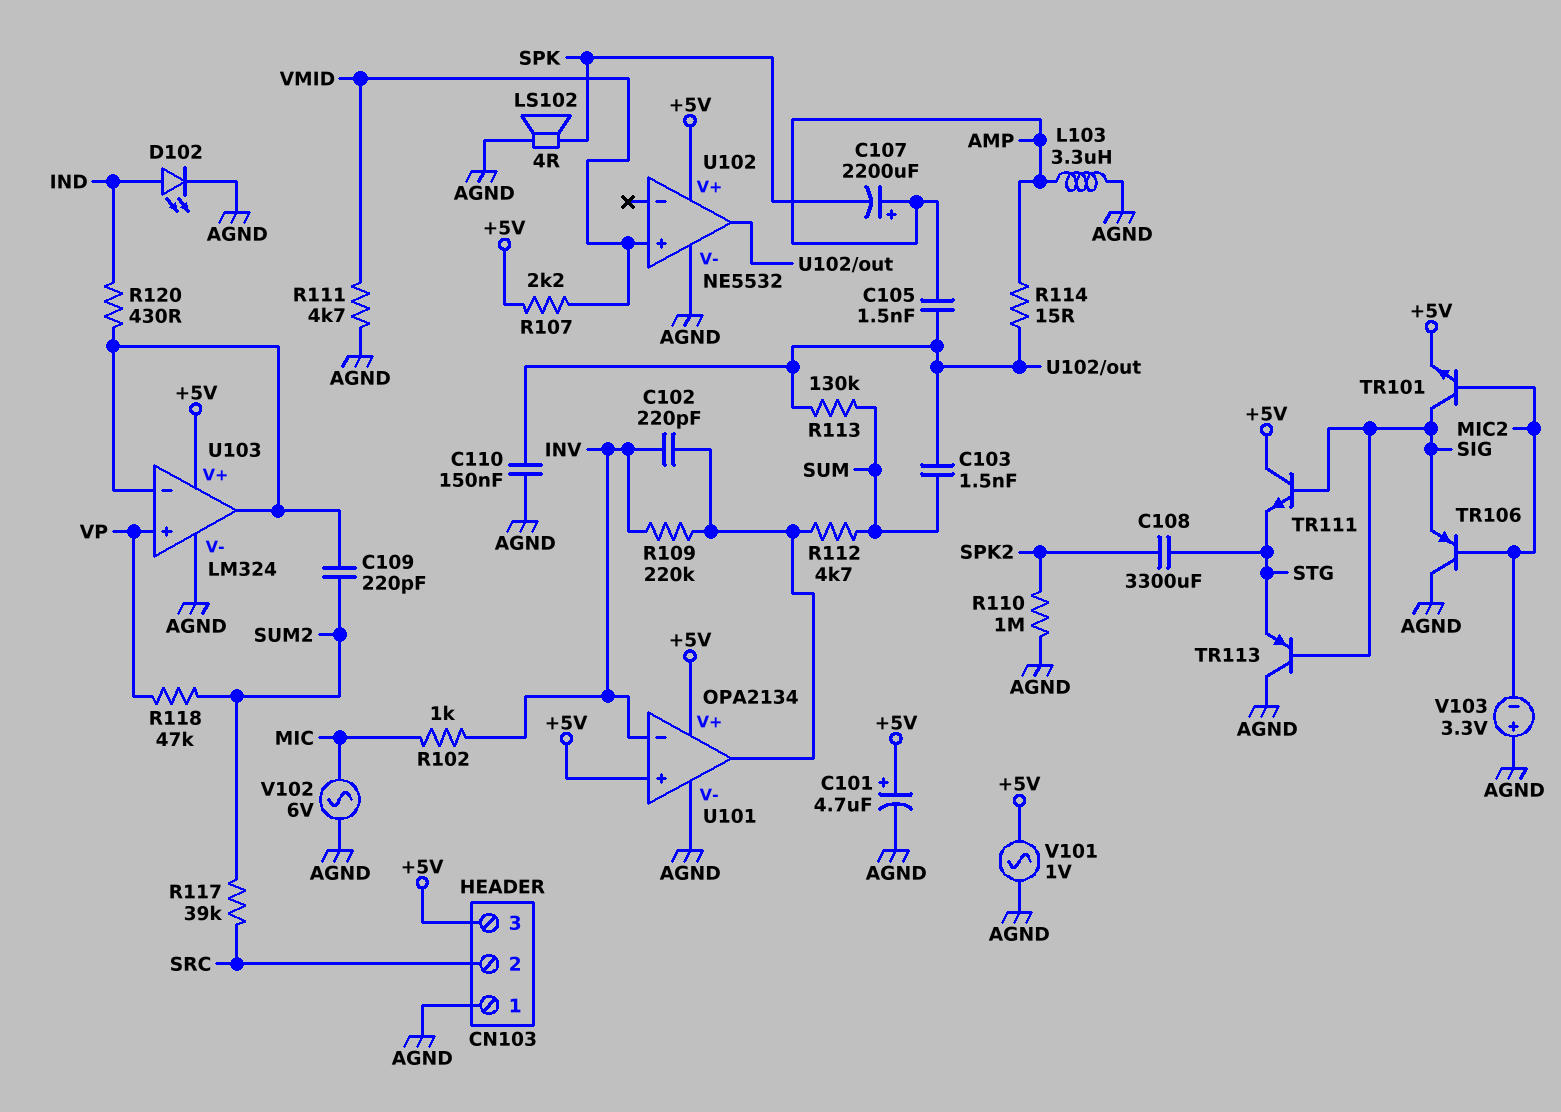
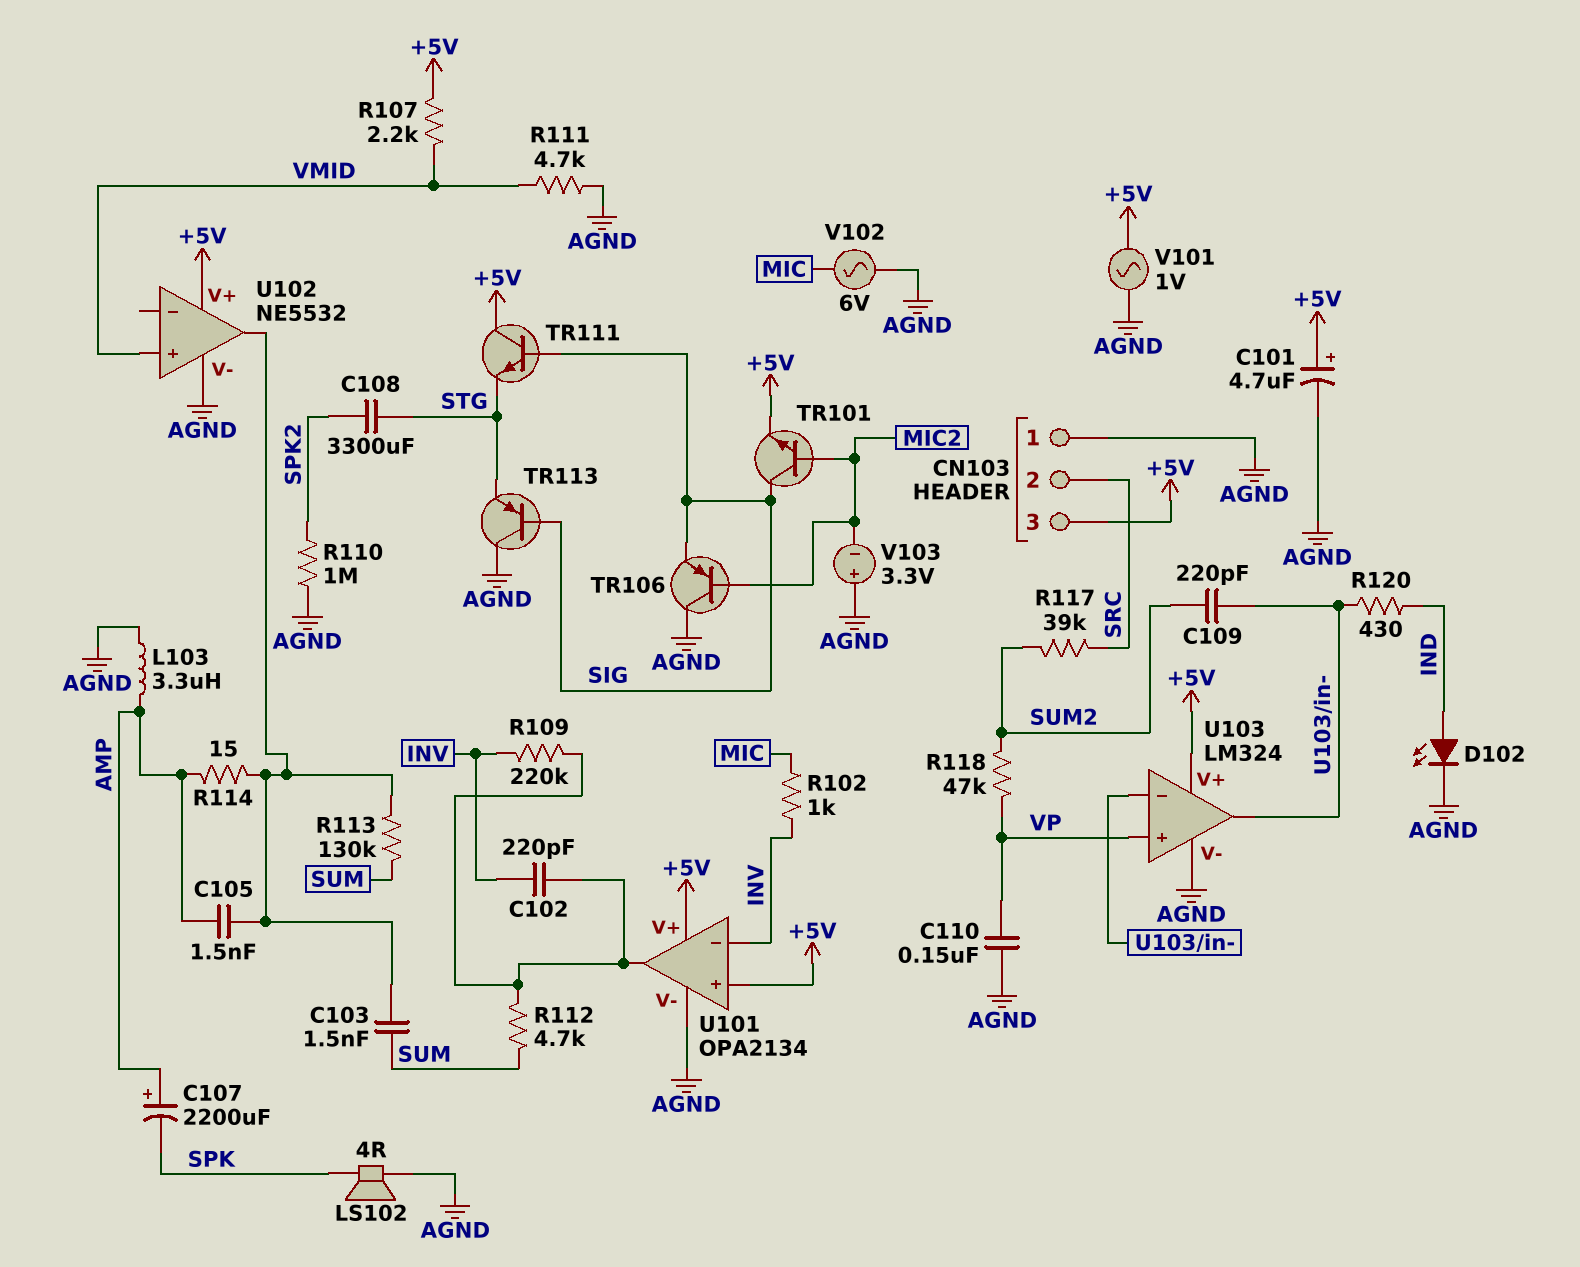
C110: 150nF (AGND, U102/out) -> 150nF (AGND, VP)

